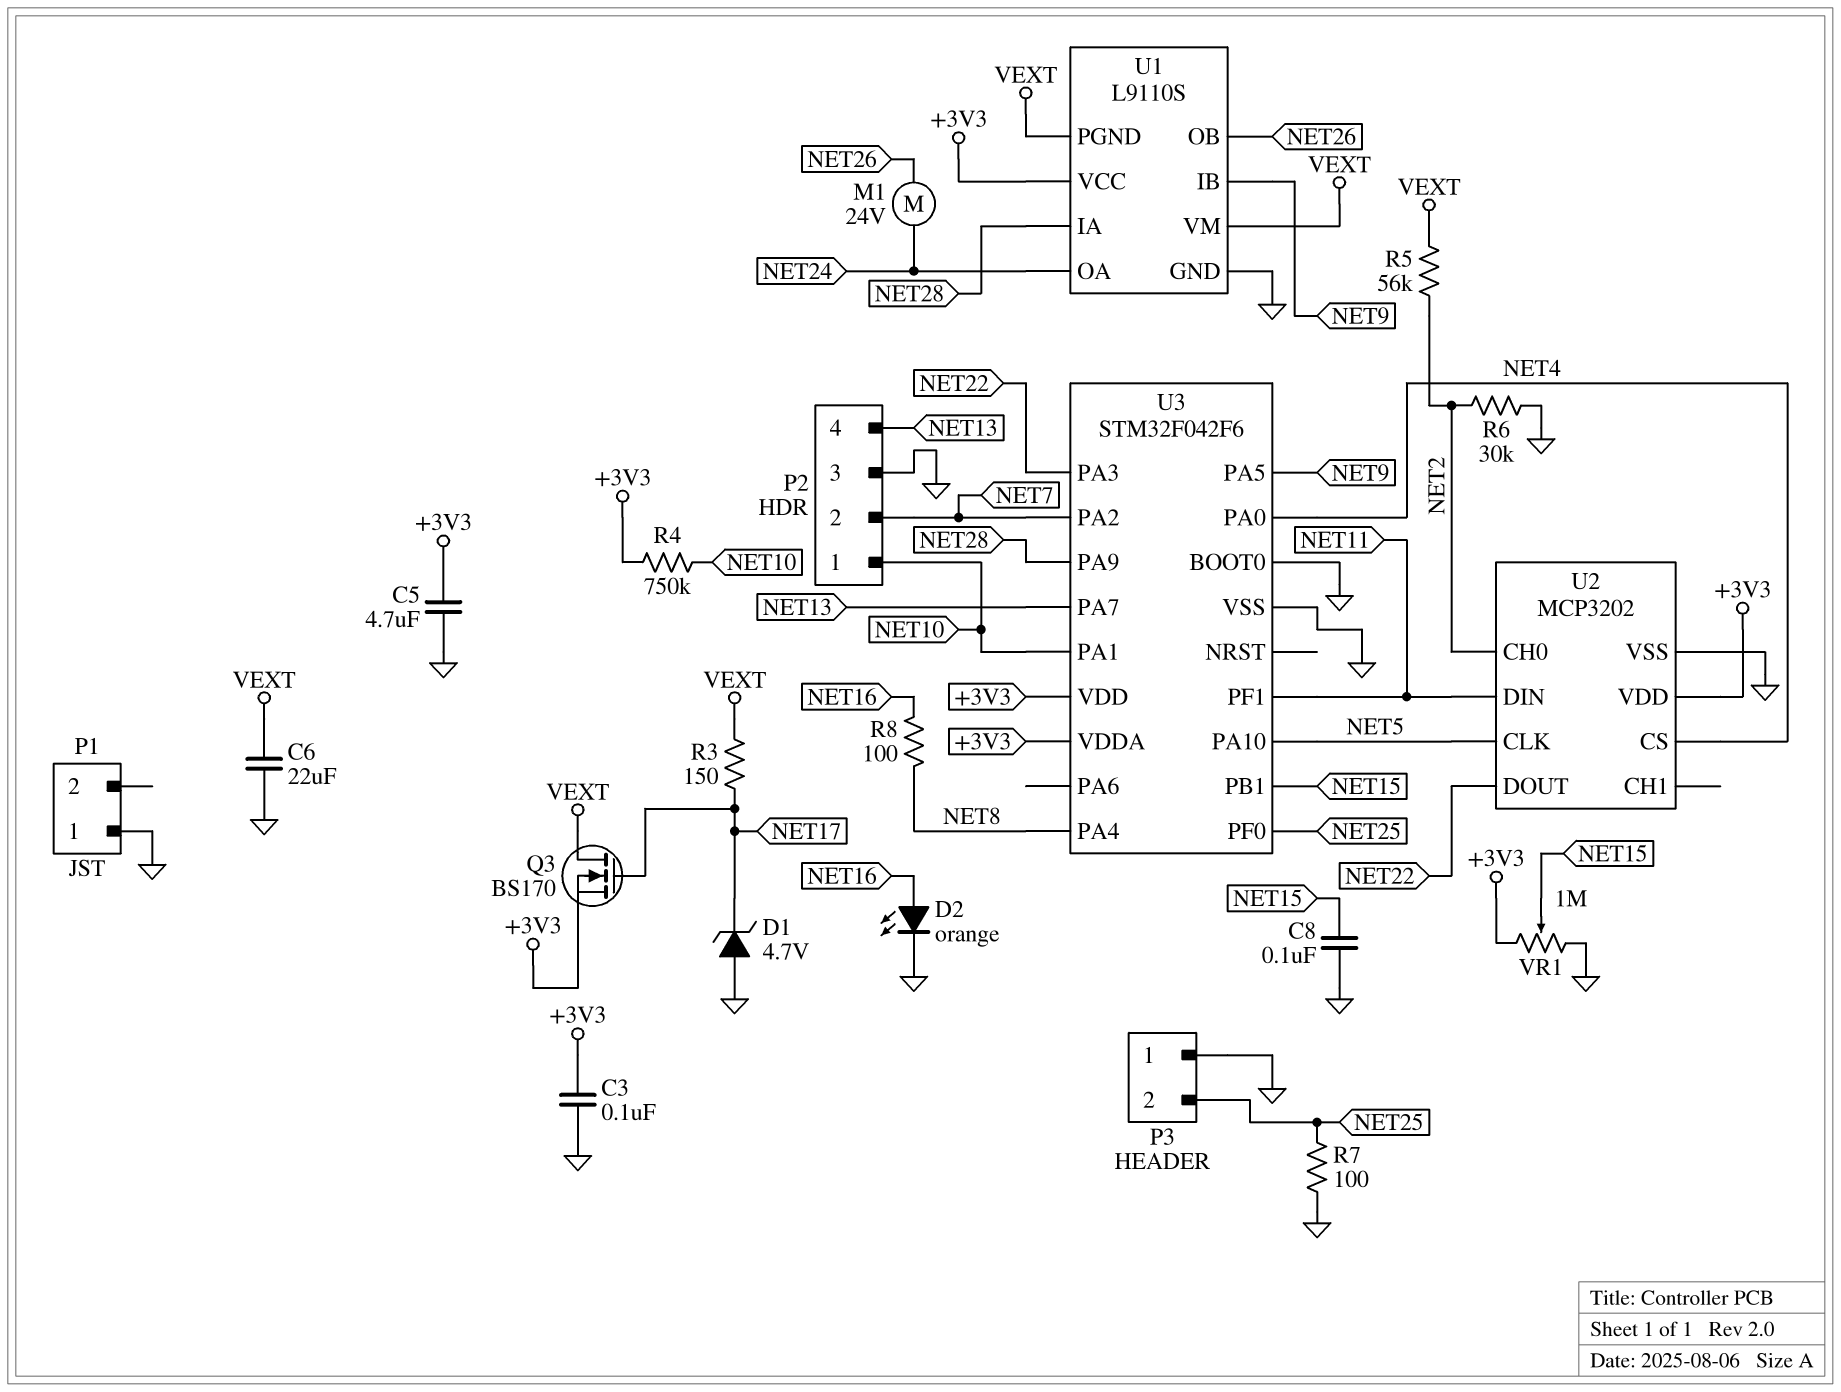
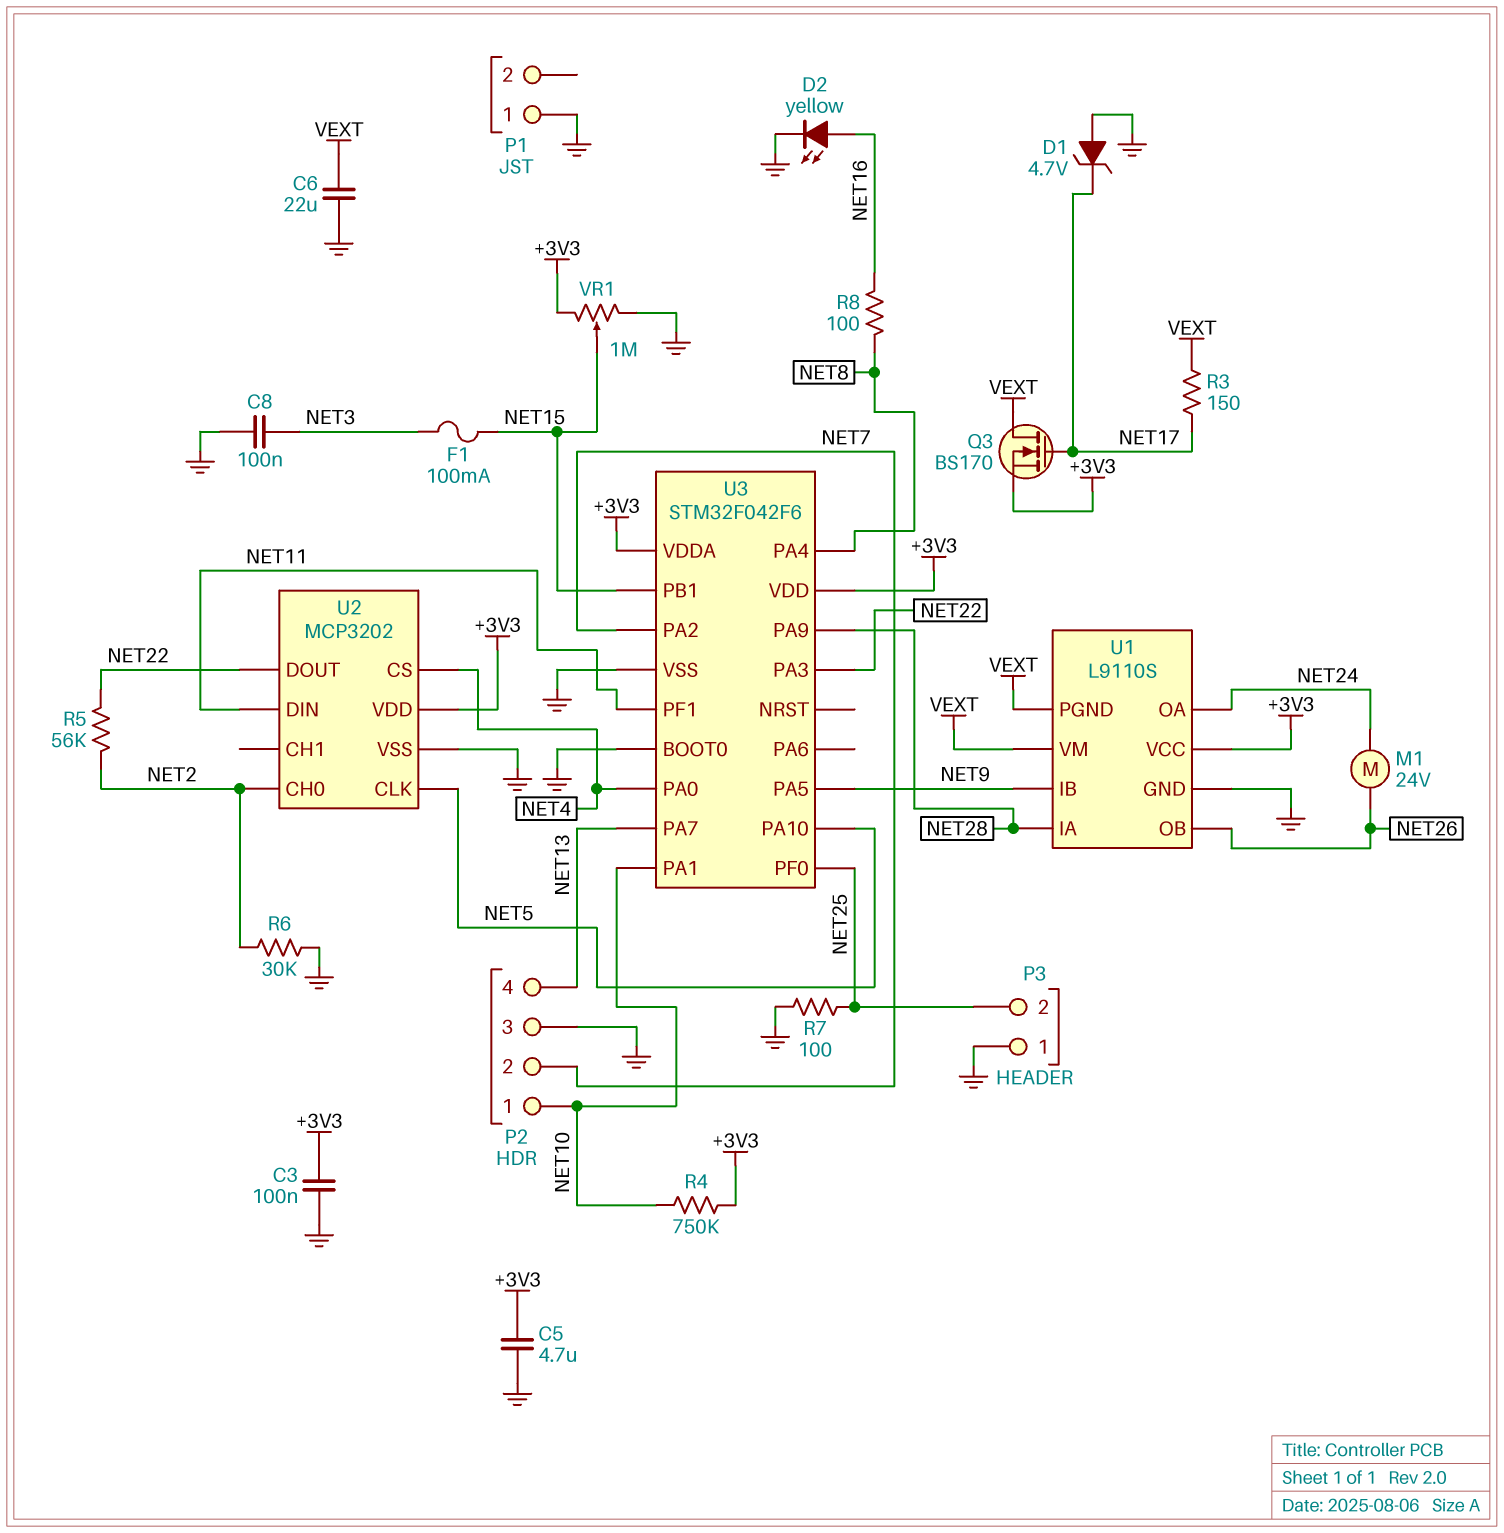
C8: 100nF (GND, NET15) -> 100nF (GND, NET3)
D2: LED orange (A NET16, K GND) -> LED yellow (A NET16, K GND)
F1: none -> 100mA (NET3, NET15)
R5: 56k (NET2, VEXT) -> 56k (NET2, NET22)

